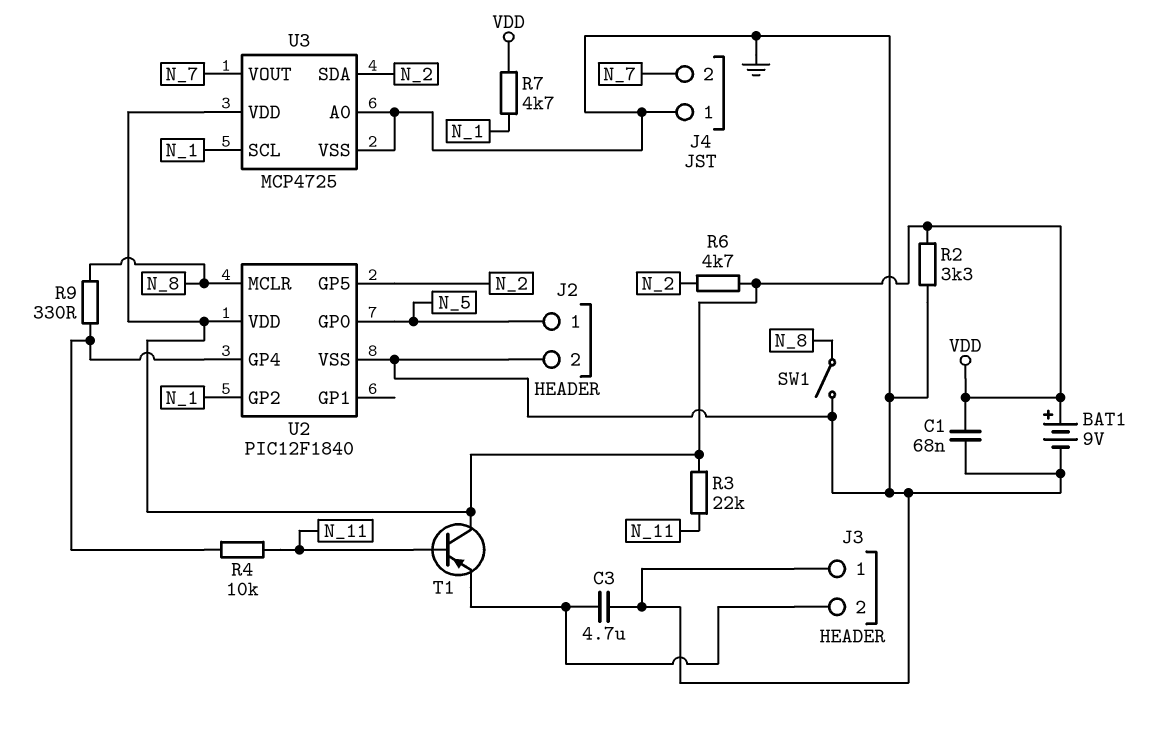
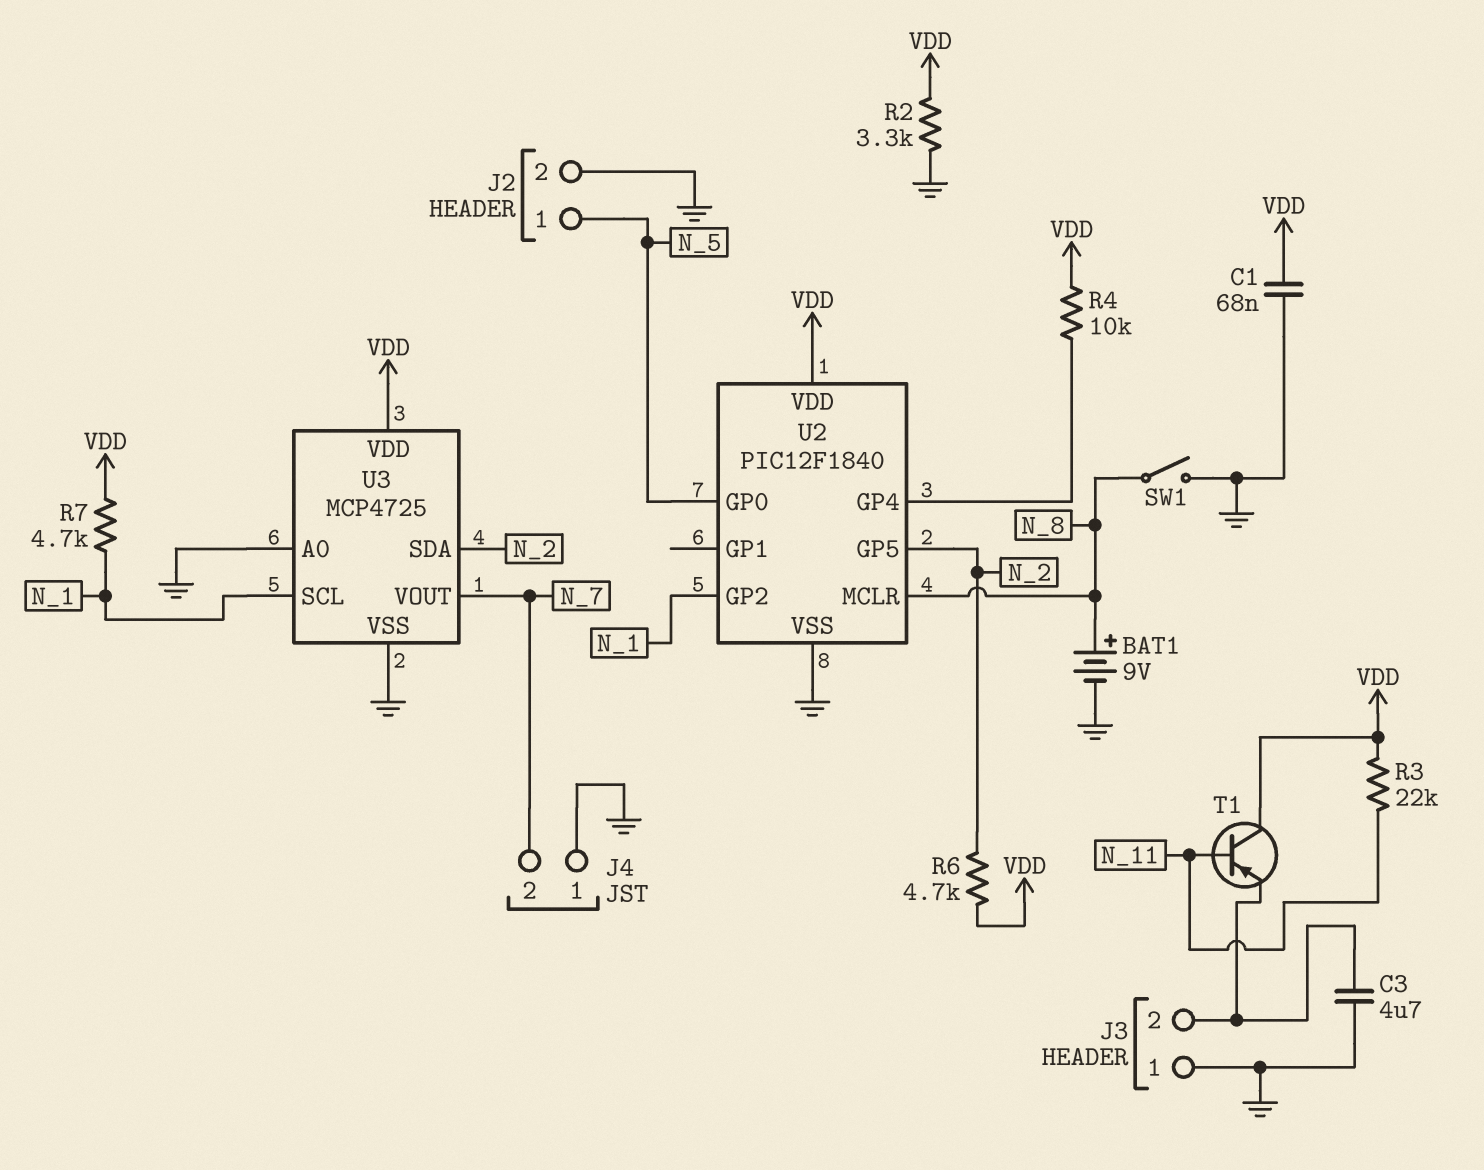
BAT1: 9V (plus VDD, minus GND) -> 9V (plus N_8, minus GND)
R4: 10k (N_11, U2/GP4) -> 10k (U2/GP4, VDD)
R9: 330 (N_8, U2/GP4) -> none

